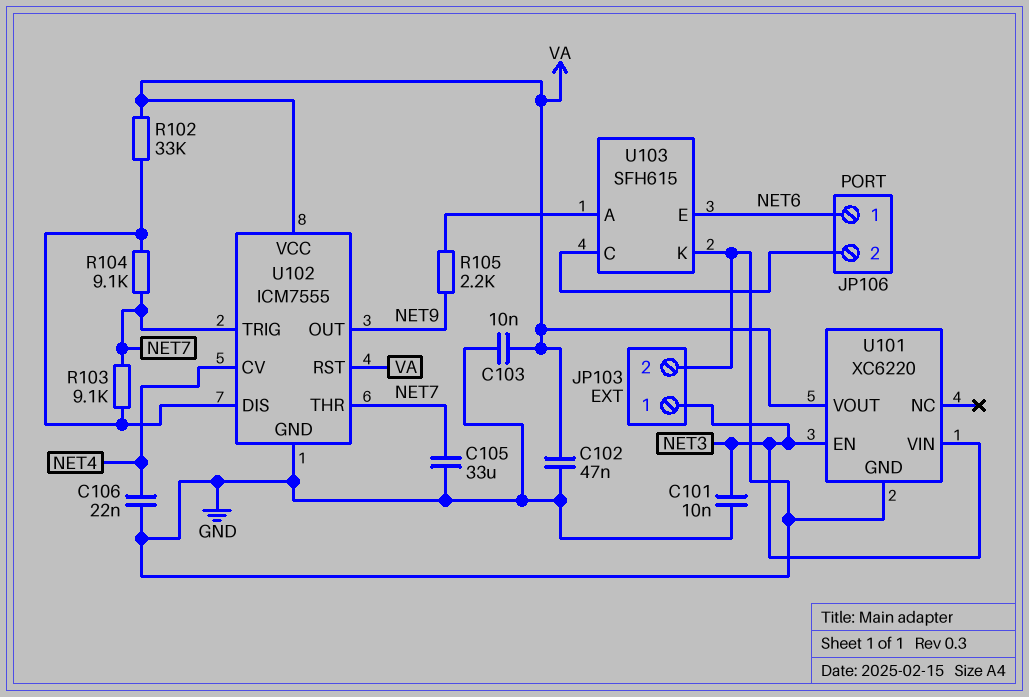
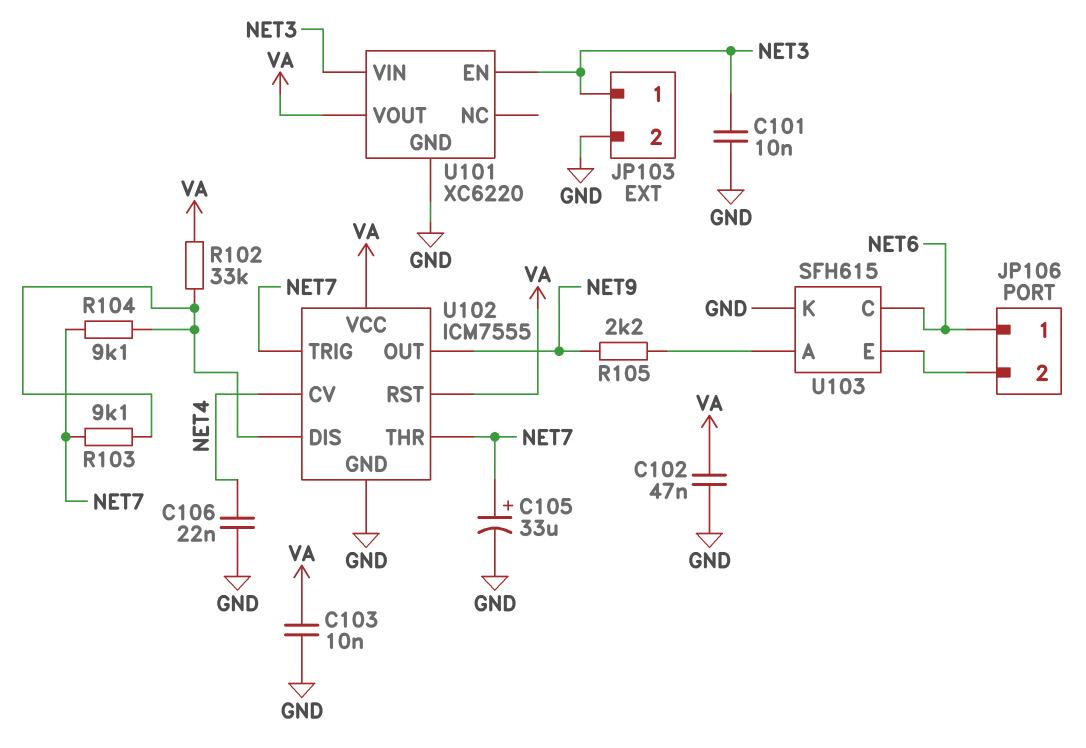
C105: 33uF (GND, NET7) -> 33uF (plus NET7, minus GND)
U103 pin C: JP106/2 -> NET6
U103 pin E: NET6 -> JP106/2

